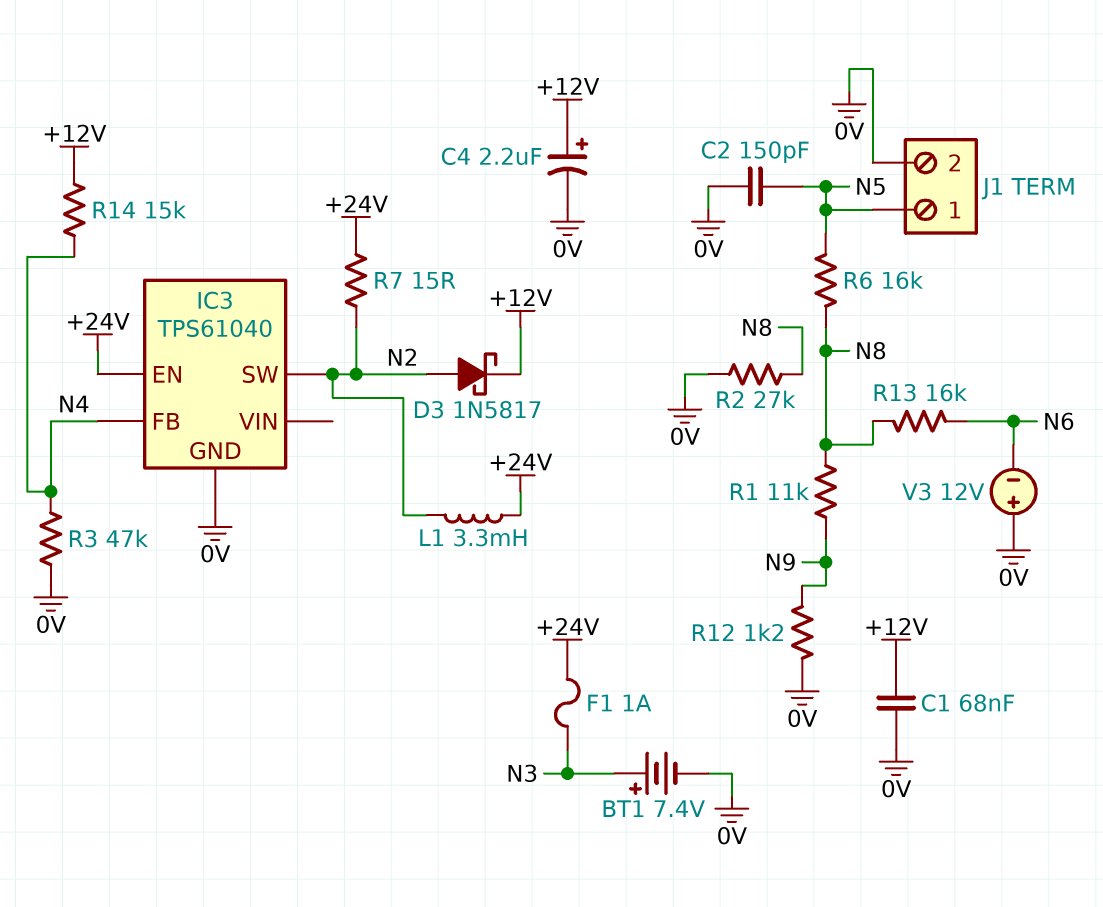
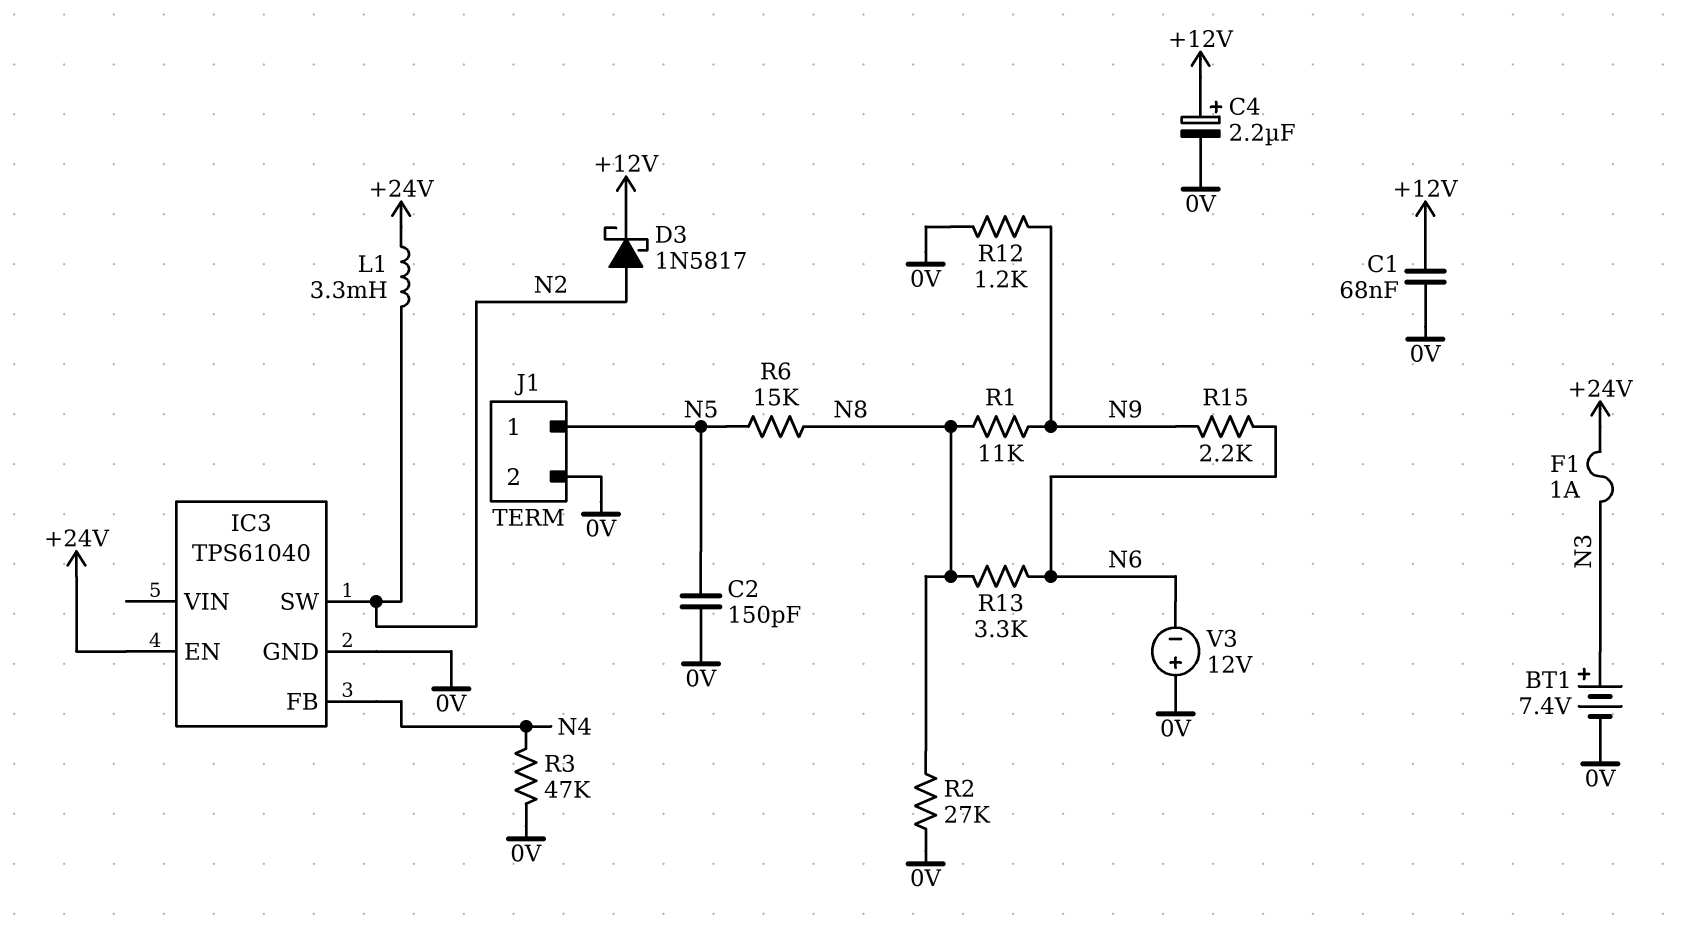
R6: 16k (N5, N8) -> 15k (N5, N8)
R7: 15 (+24V, N2) -> none
R13: 16k (N6, N8) -> 3.3k (N6, N8)
R14: 15k (+12V, N4) -> none
R15: none -> 2.2k (N6, N9)

